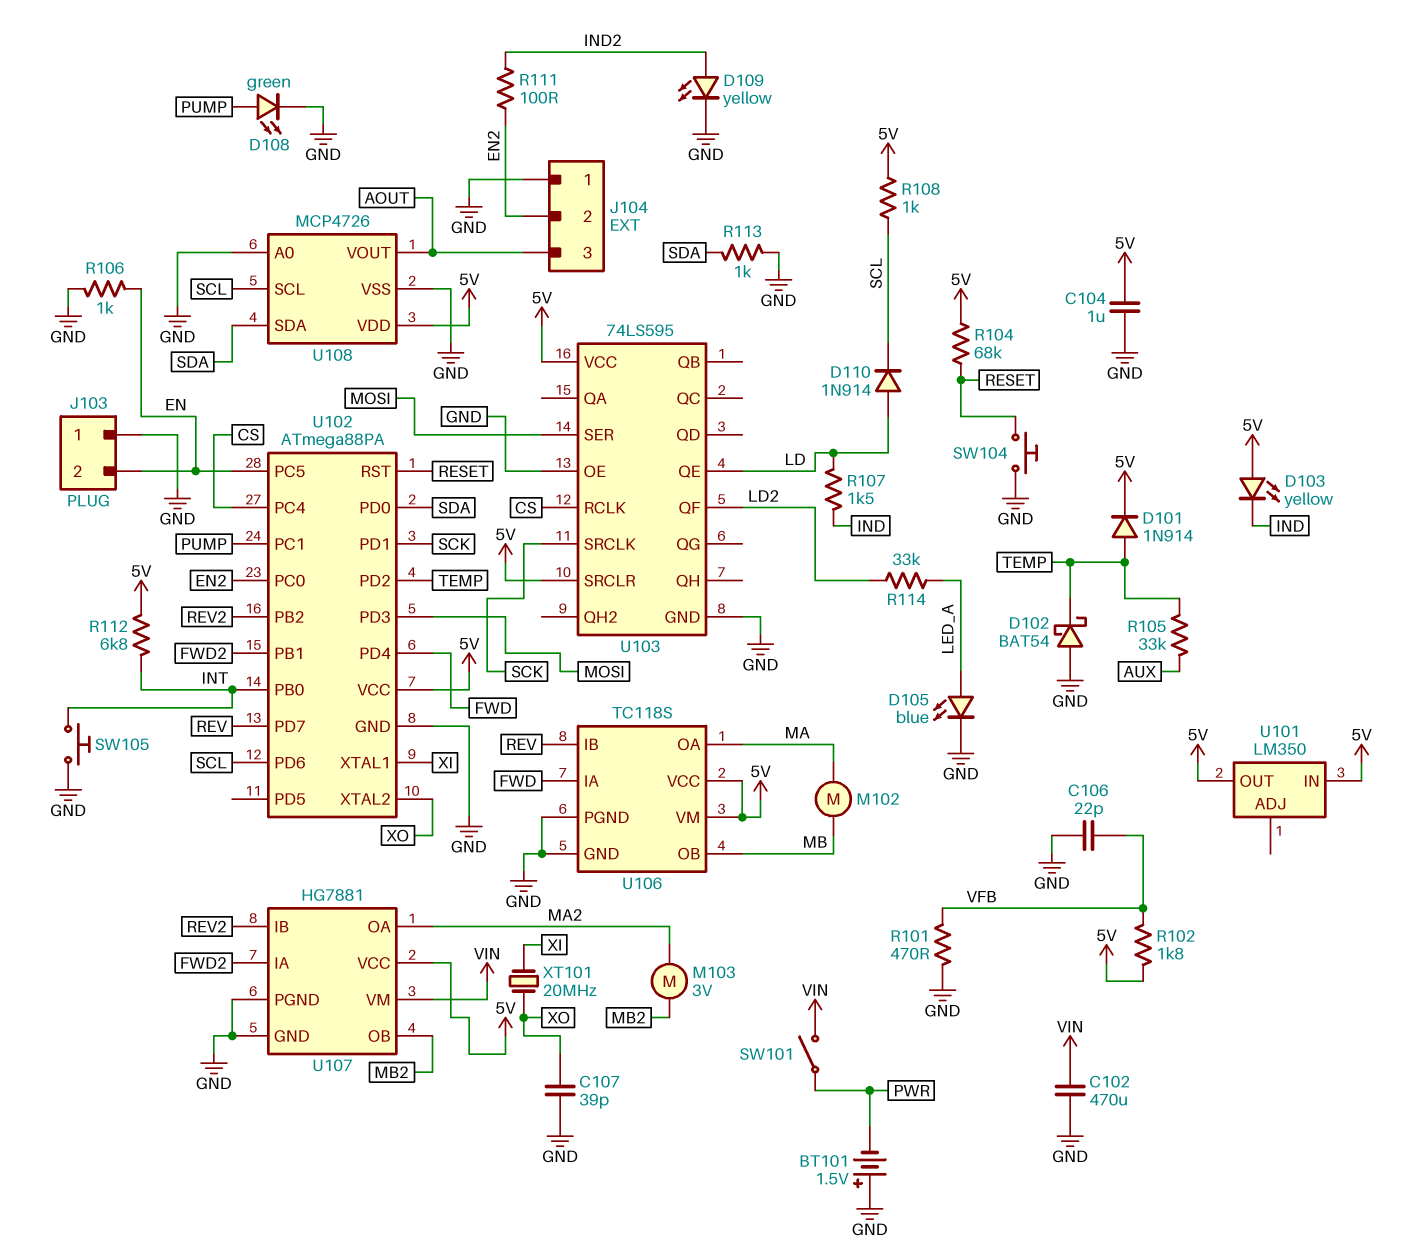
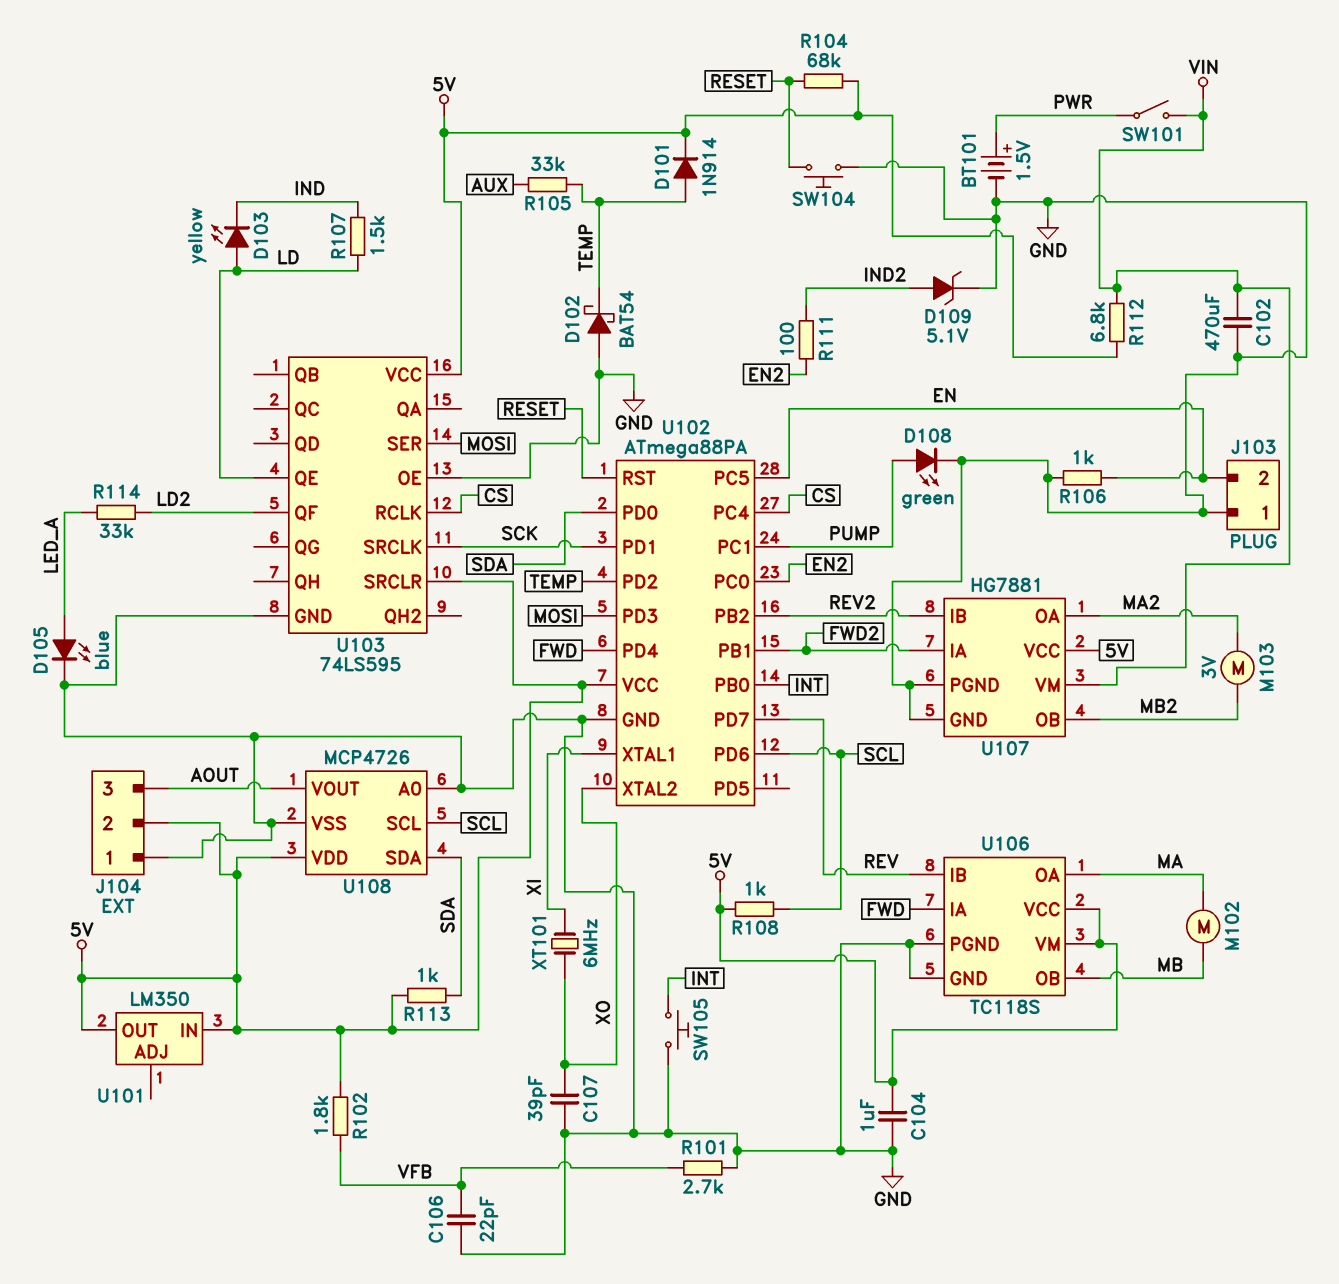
BT101: 1.5V (plus GND, minus PWR) -> 1.5V (plus PWR, minus GND)
D103: LED yellow (A 5V, K IND) -> LED yellow (A LD, K IND)
D109: LED yellow (A IND2, K GND) -> zener 5.1V (A IND2, K GND)
D110: diode 1N914 (A LD, K SCL) -> none
J104 pin 2: EN2 -> 5V
R101: 470 (GND, VFB) -> 2.7k (GND, VFB)
R112: 6.8k (5V, INT) -> 6.8k (5V, VIN)
R113: 1k (GND, SDA) -> 1k (5V, SDA)
XT101: 20MHz (XI, XO) -> 6MHz (XI, XO)

